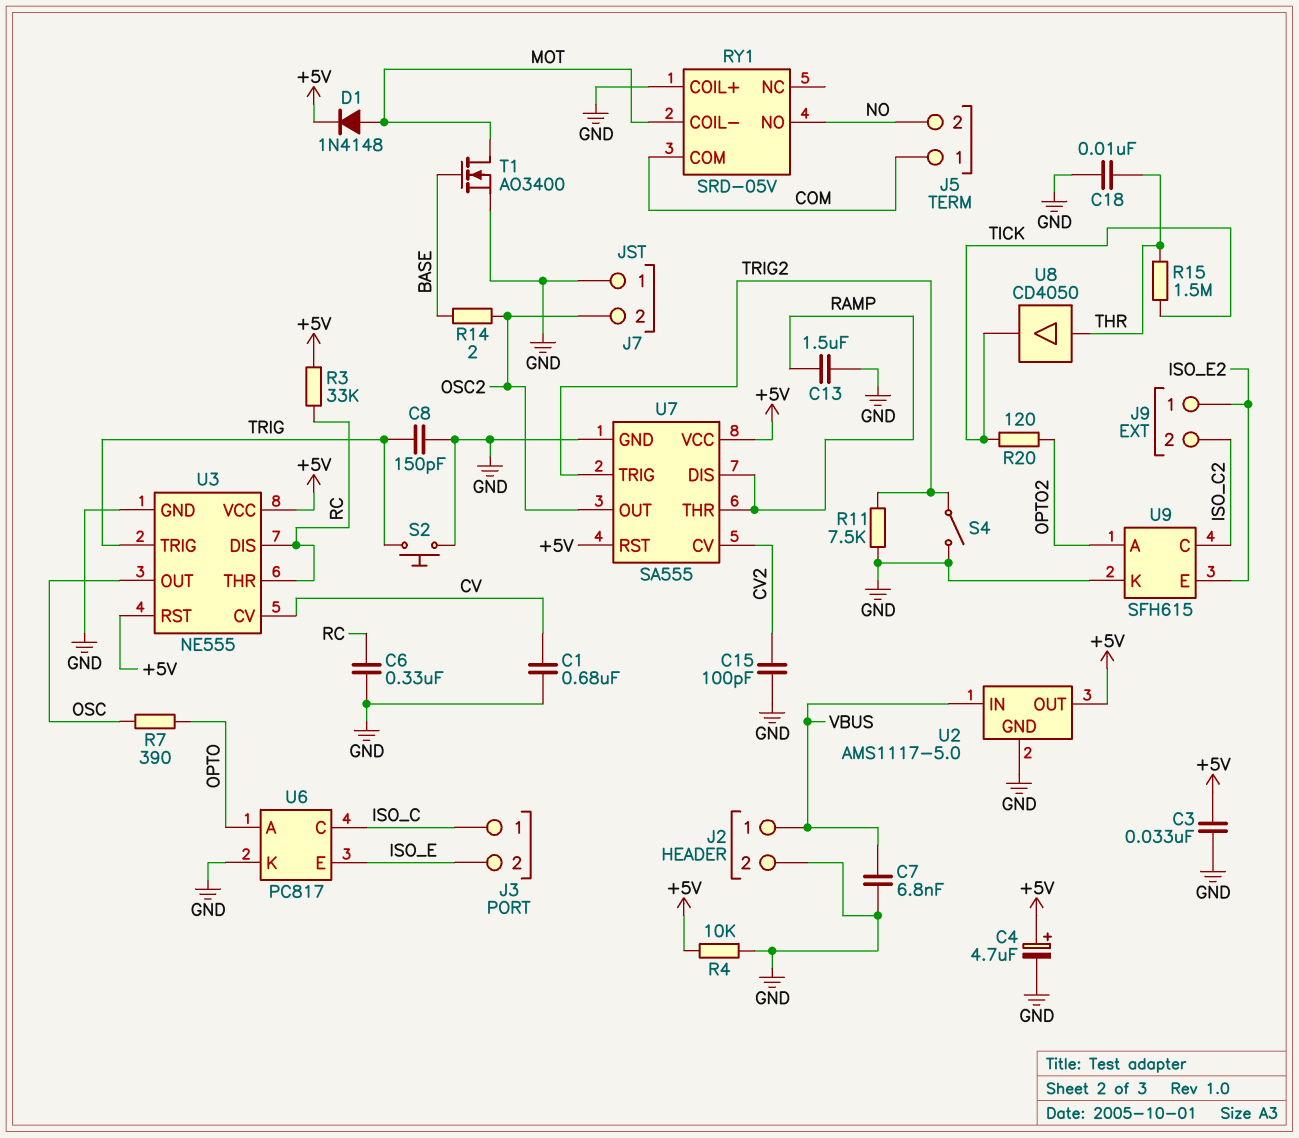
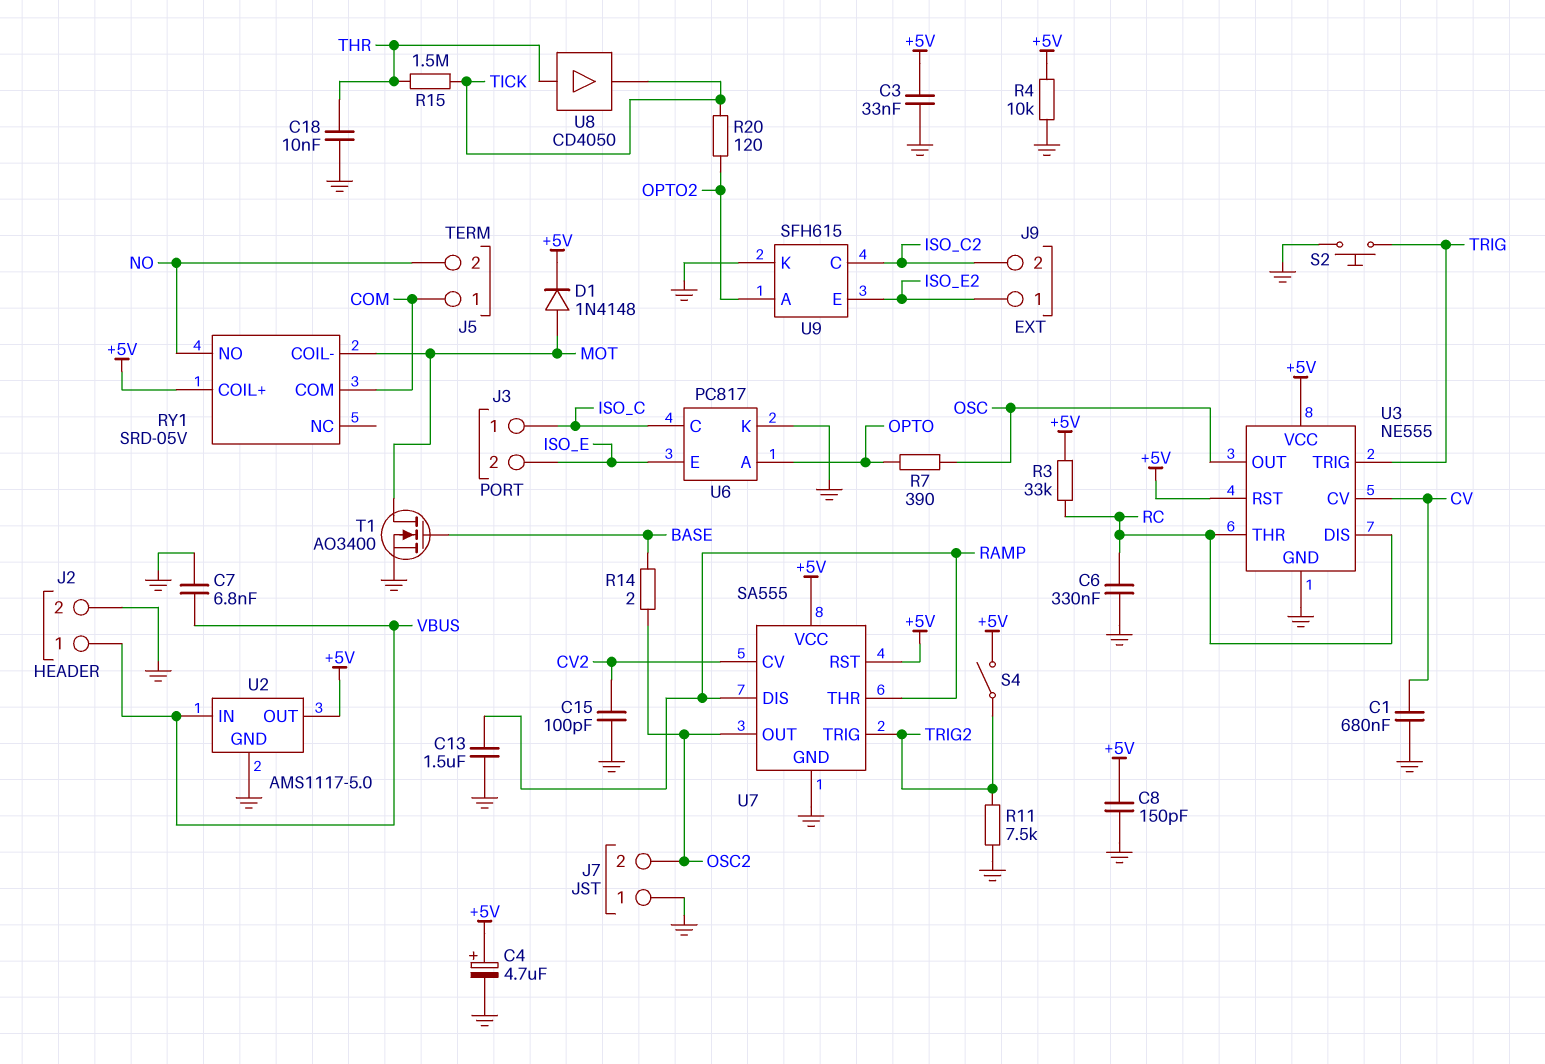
C8: 150pF (GND, TRIG) -> 150pF (+5V, GND)
RY1 pin COIL+: GND -> +5V
S4: switch (GND, TRIG2) -> switch (+5V, TRIG2)

